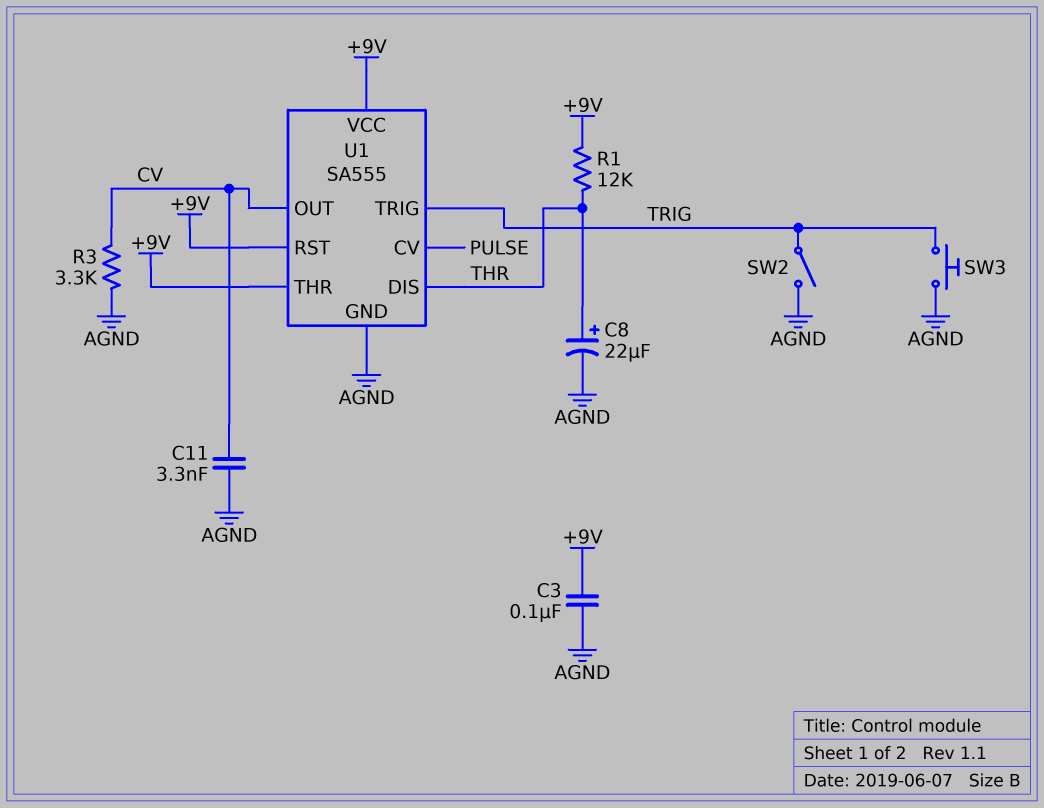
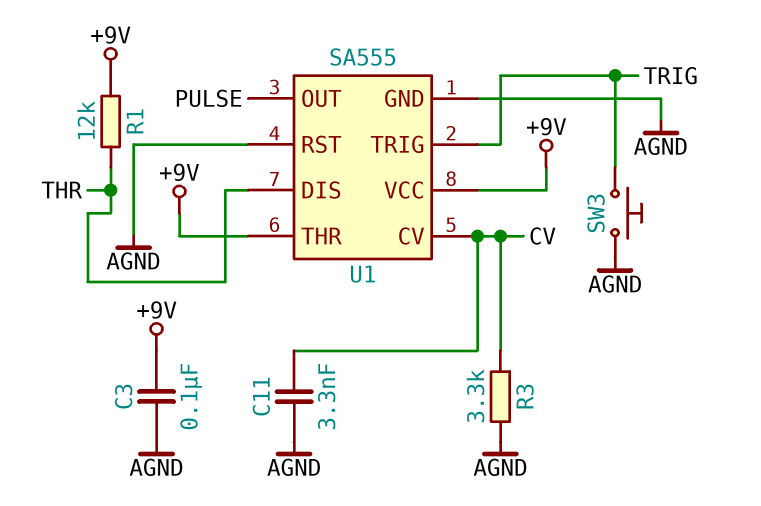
C8: 22uF (plus THR, minus AGND) -> none
SW2: switch (AGND, TRIG) -> none
U1 pin CV: PULSE -> CV
U1 pin OUT: CV -> PULSE
U1 pin RST: +9V -> AGND

